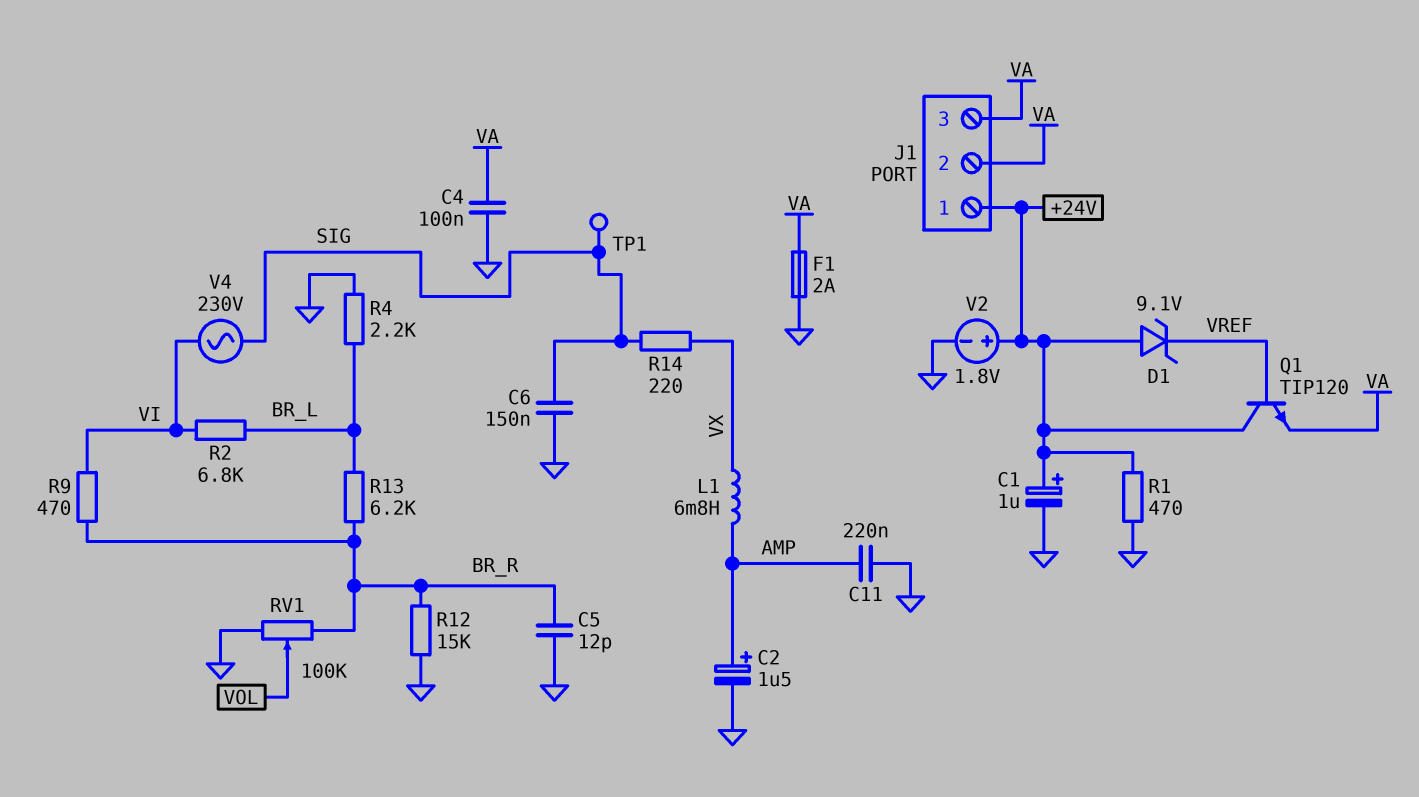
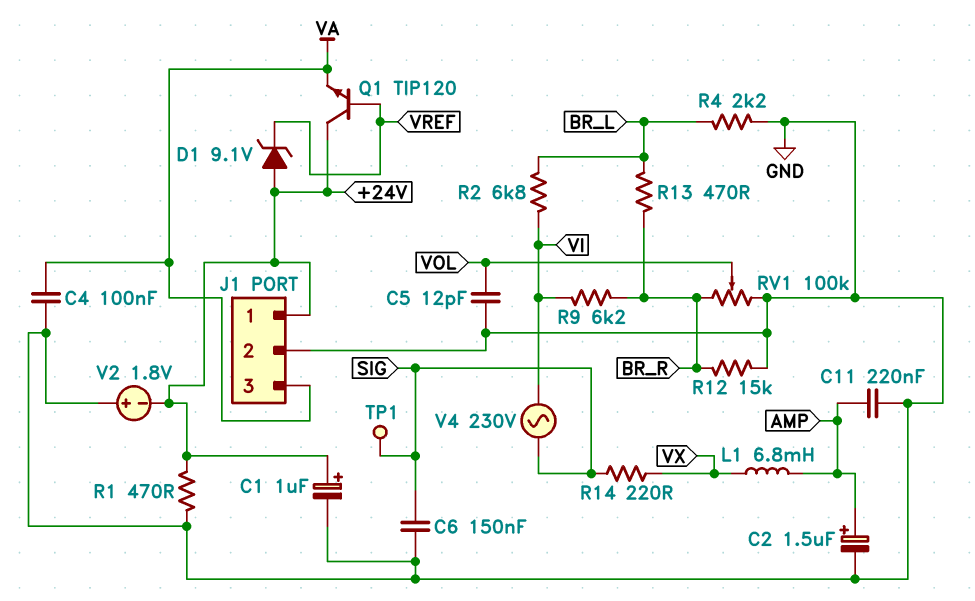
C5: 12pF (BR_R, GND) -> 12pF (GND, VOL)
F1: 2A (GND, VA) -> none
J1 pin 2: VA -> GND
R9: 470 (BR_R, VI) -> 6.2k (BR_R, VI)
R13: 6.2k (BR_L, BR_R) -> 470 (BR_L, BR_R)
V2: 1.8V (plus +24V, minus GND) -> 1.8V (plus GND, minus +24V)

